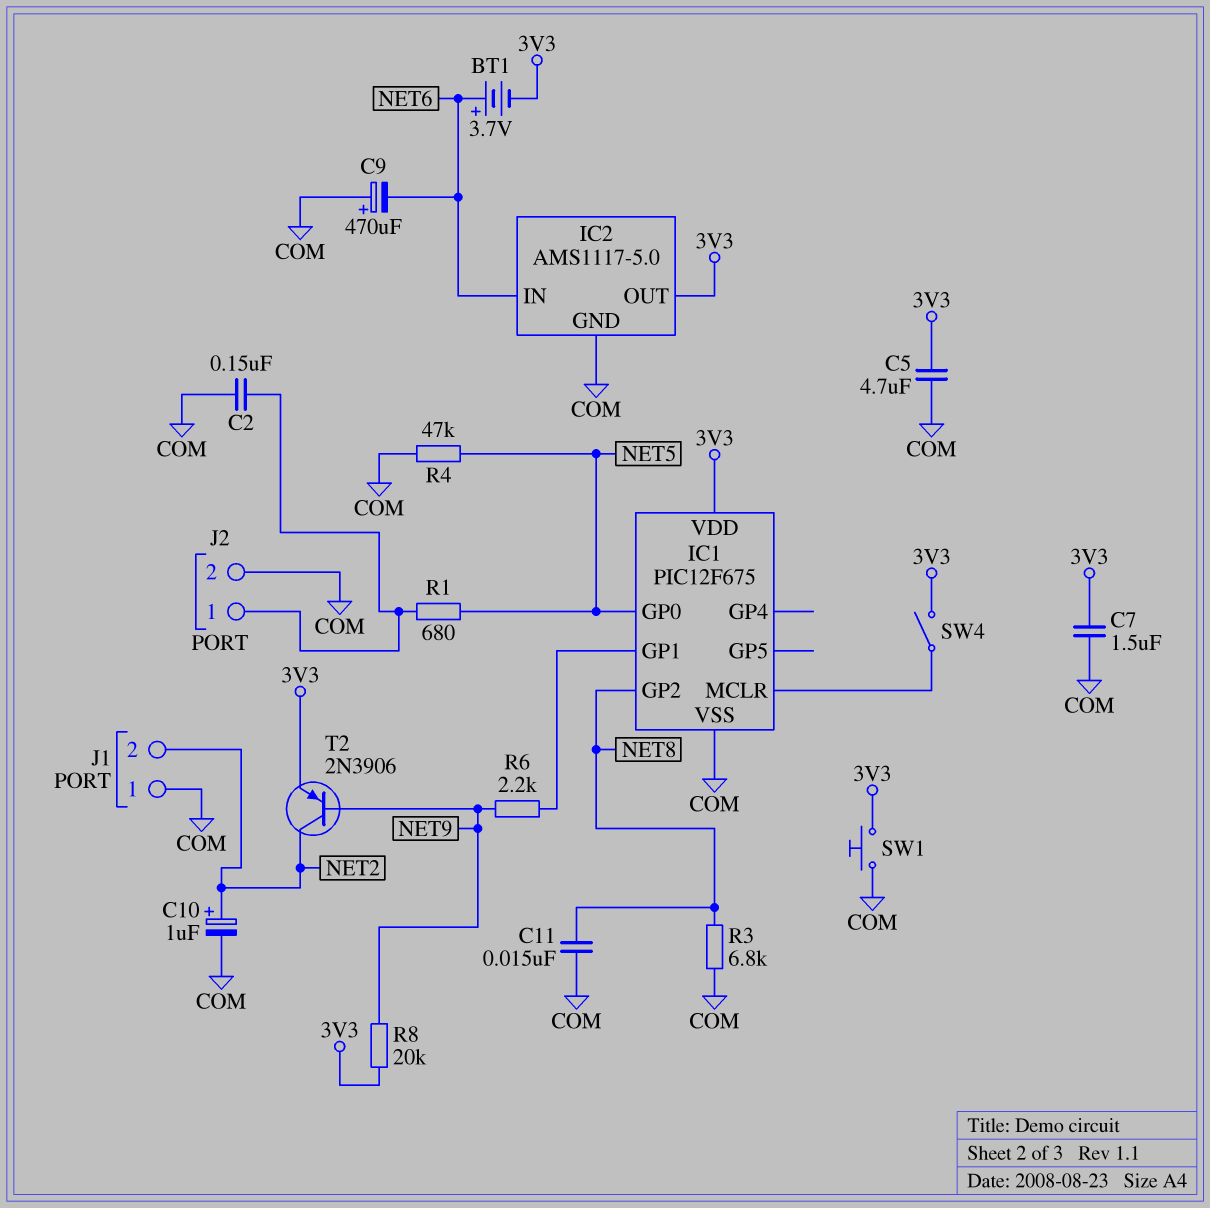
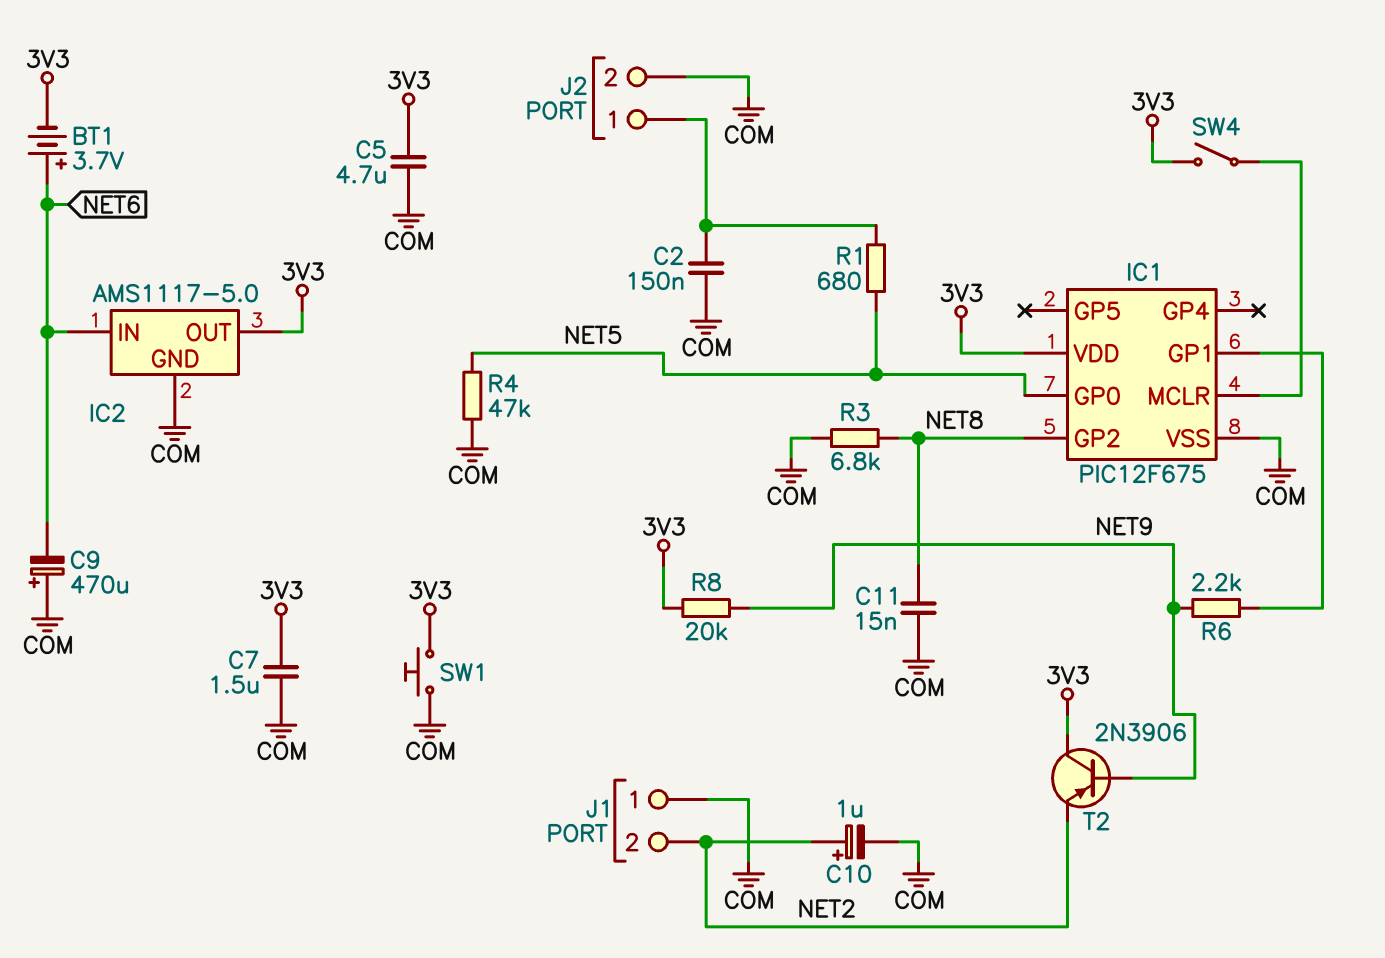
T2: PNP 2N3906 (B NET9, C NET2, E 3V3) -> PNP 2N3906 (B NET9, C 3V3, E NET2)

